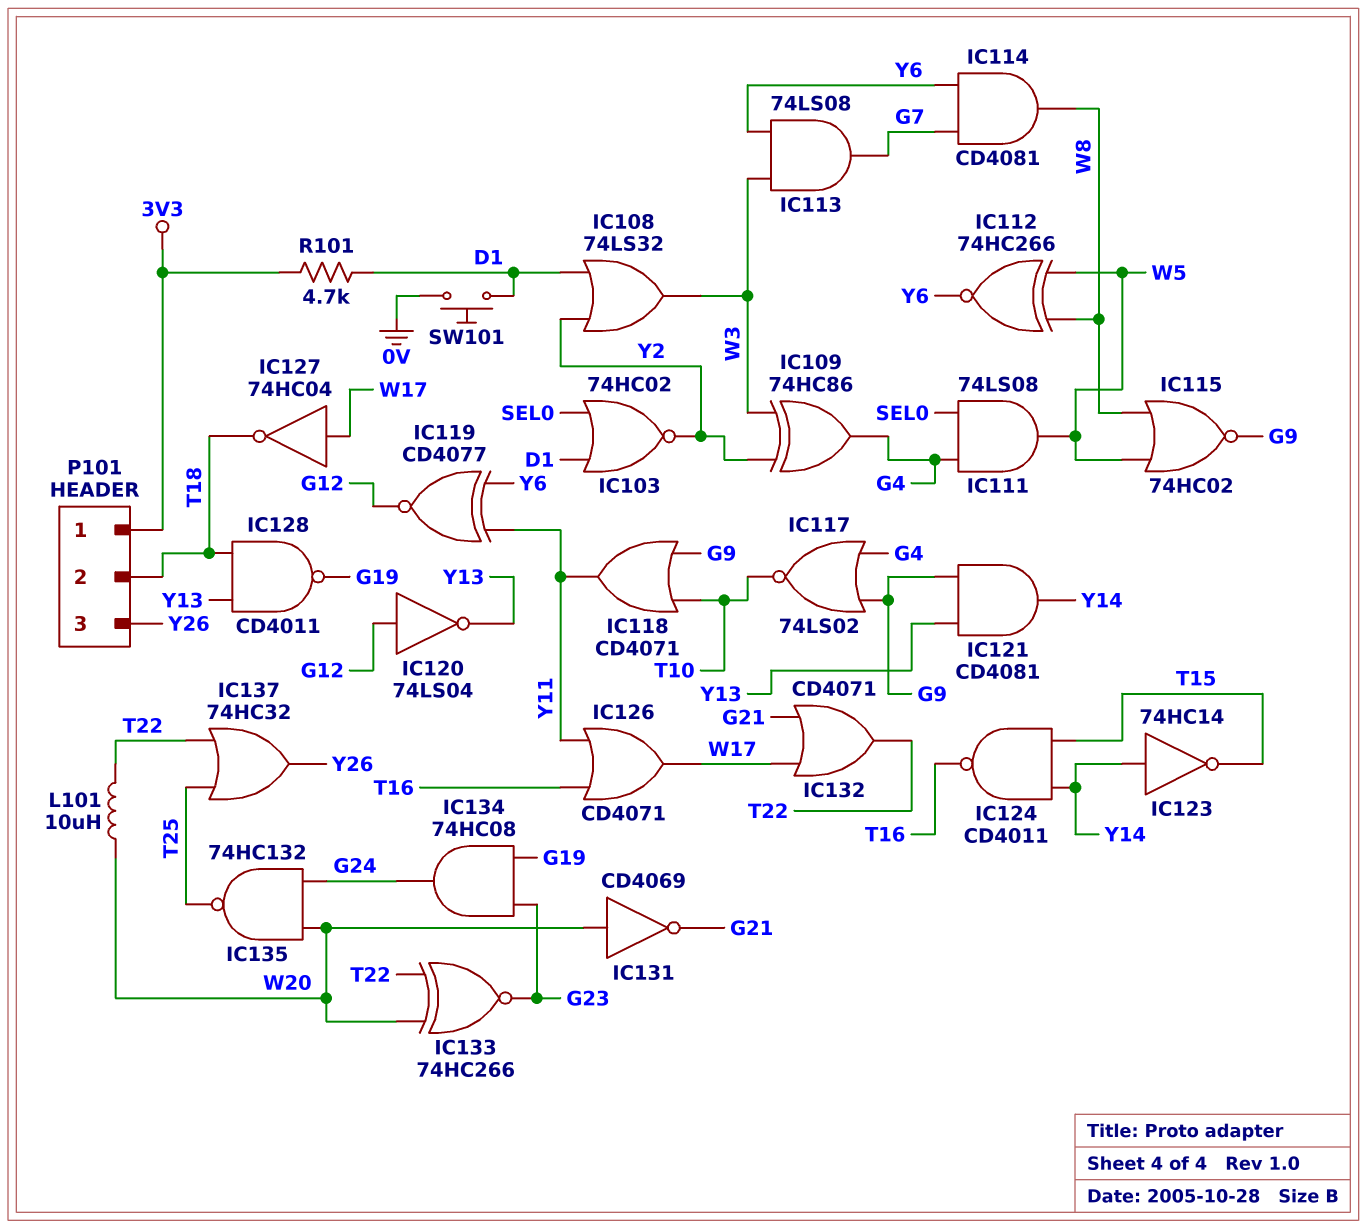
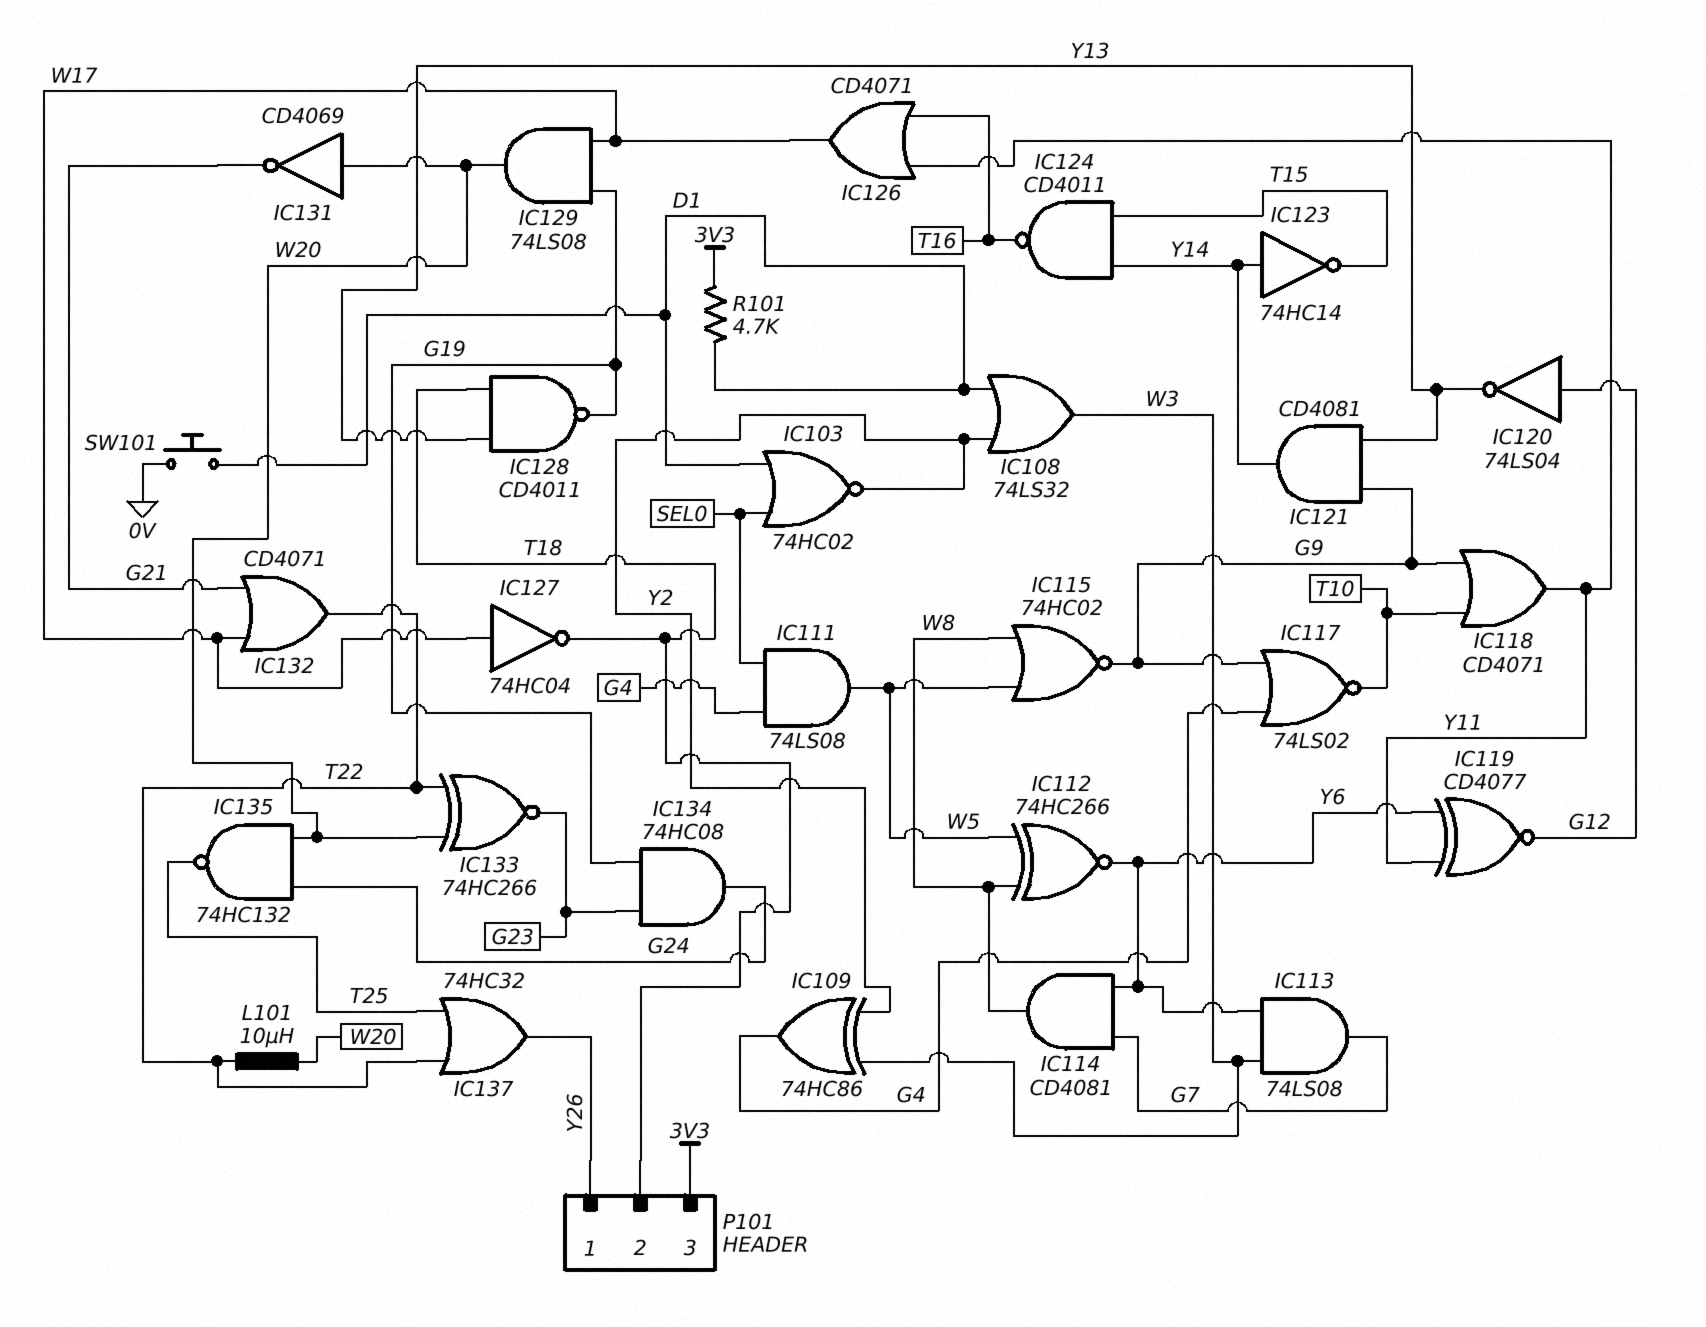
IC129: none -> AND 74LS08 (in G19, in W17, out W20)
P101 pin 1: 3V3 -> Y26
P101 pin 3: Y26 -> 3V3

